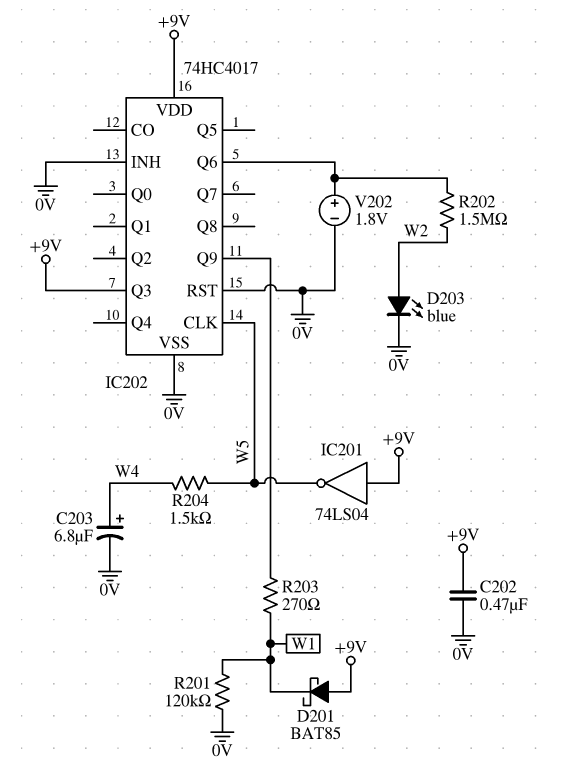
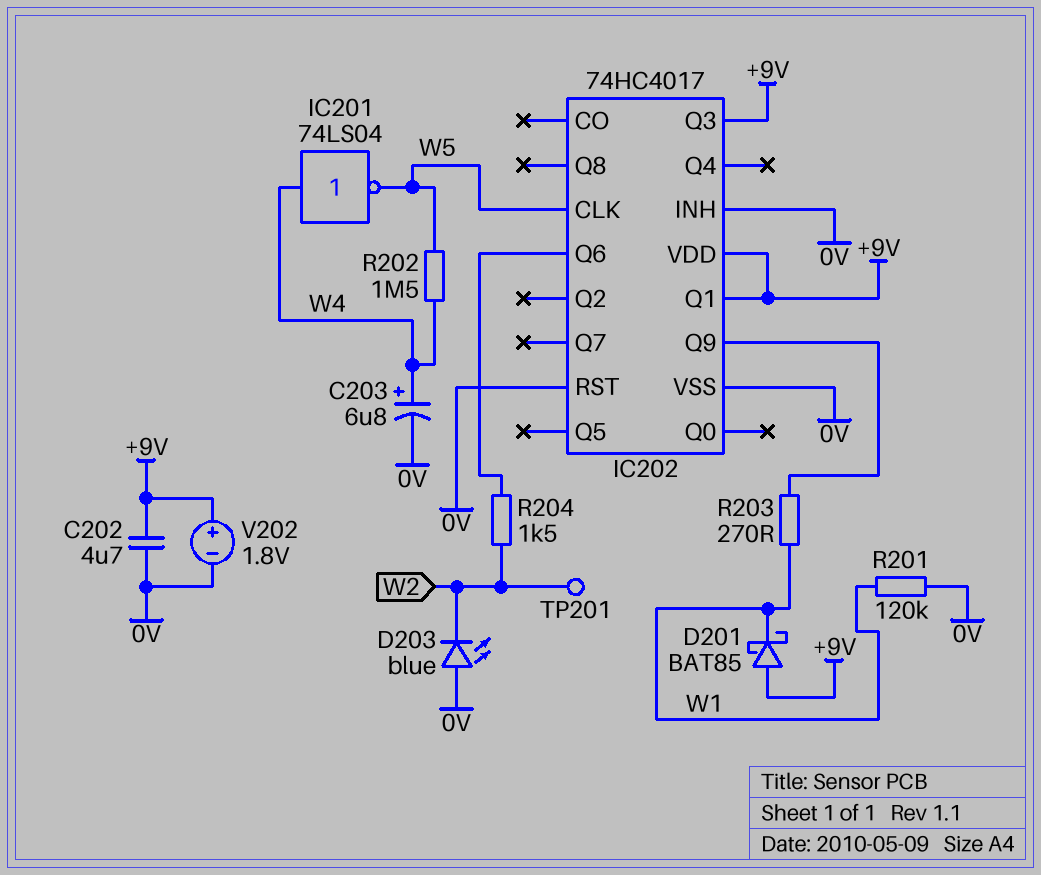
C202: 470nF (+9V, 0V) -> 4.7uF (+9V, 0V)
D203: LED blue (A W2, K 0V) -> LED blue (A 0V, K W2)
IC201: NOT 74LS04 (in +9V, out W5) -> NOT 74LS04 (in W4, out W5)
IC202 pin Q1: none -> +9V
R202: 1.5M (IC202/Q6, W2) -> 1.5M (W4, W5)
R204: 1.5k (W4, W5) -> 1.5k (IC202/Q6, W2)
TP201: none -> test point (W2)
V202: 1.8V (plus IC202/Q6, minus 0V) -> 1.8V (plus +9V, minus 0V)

